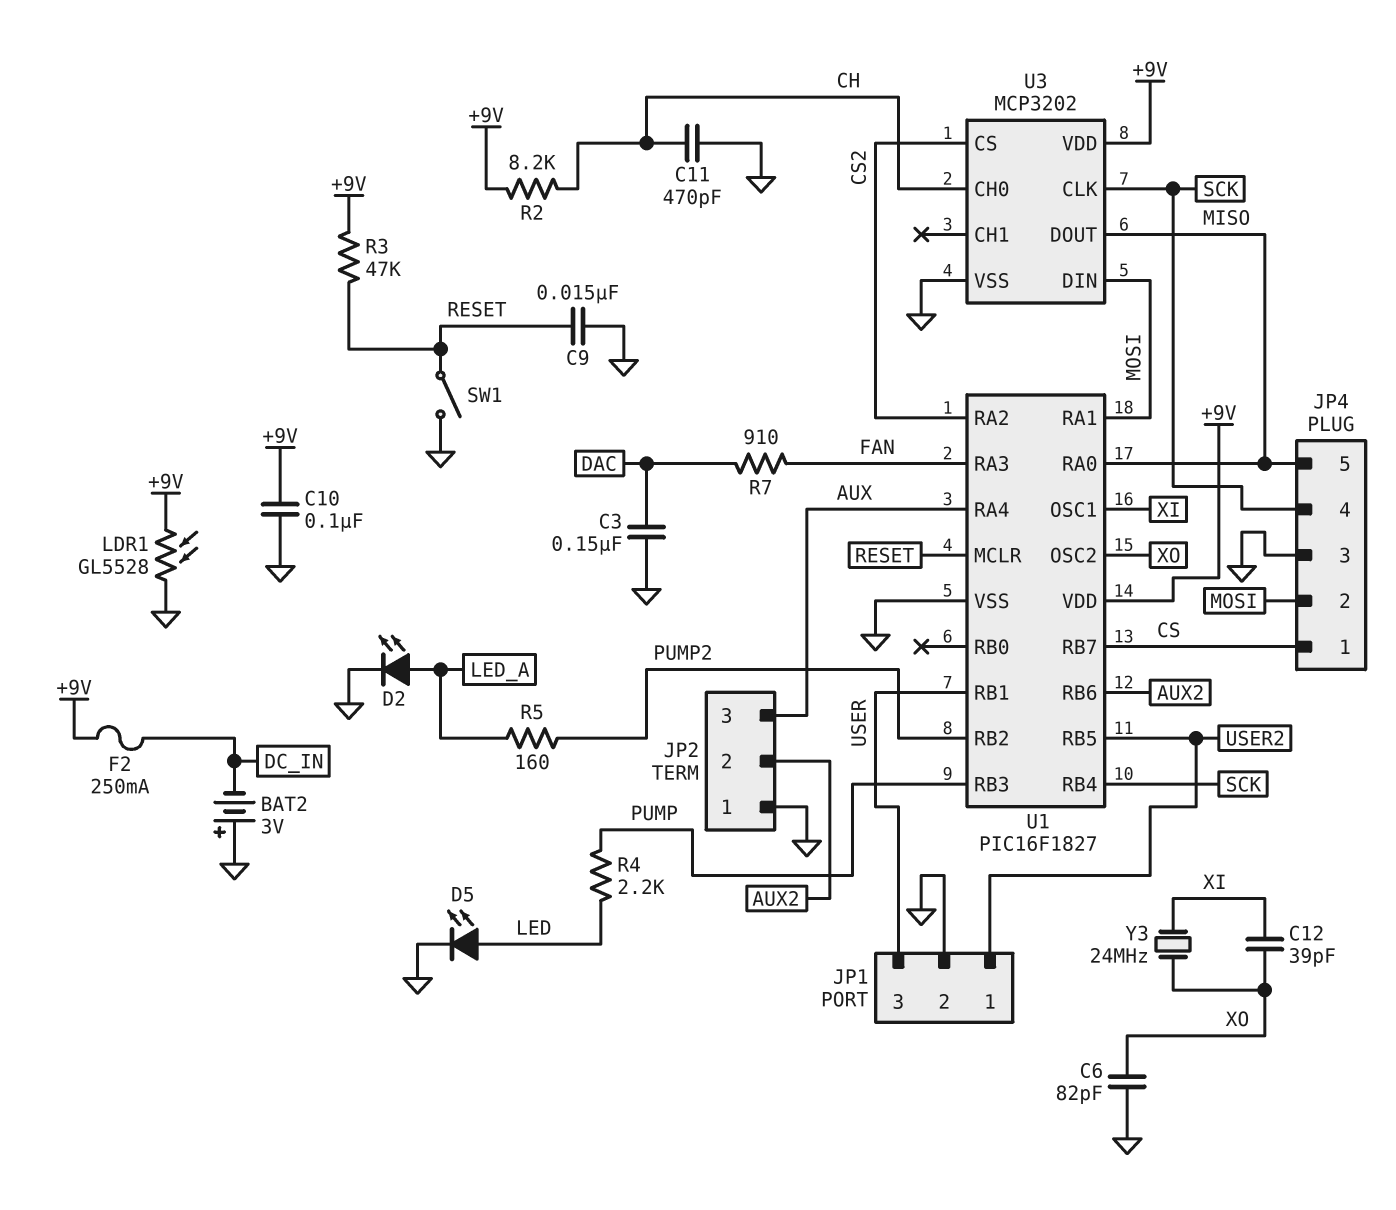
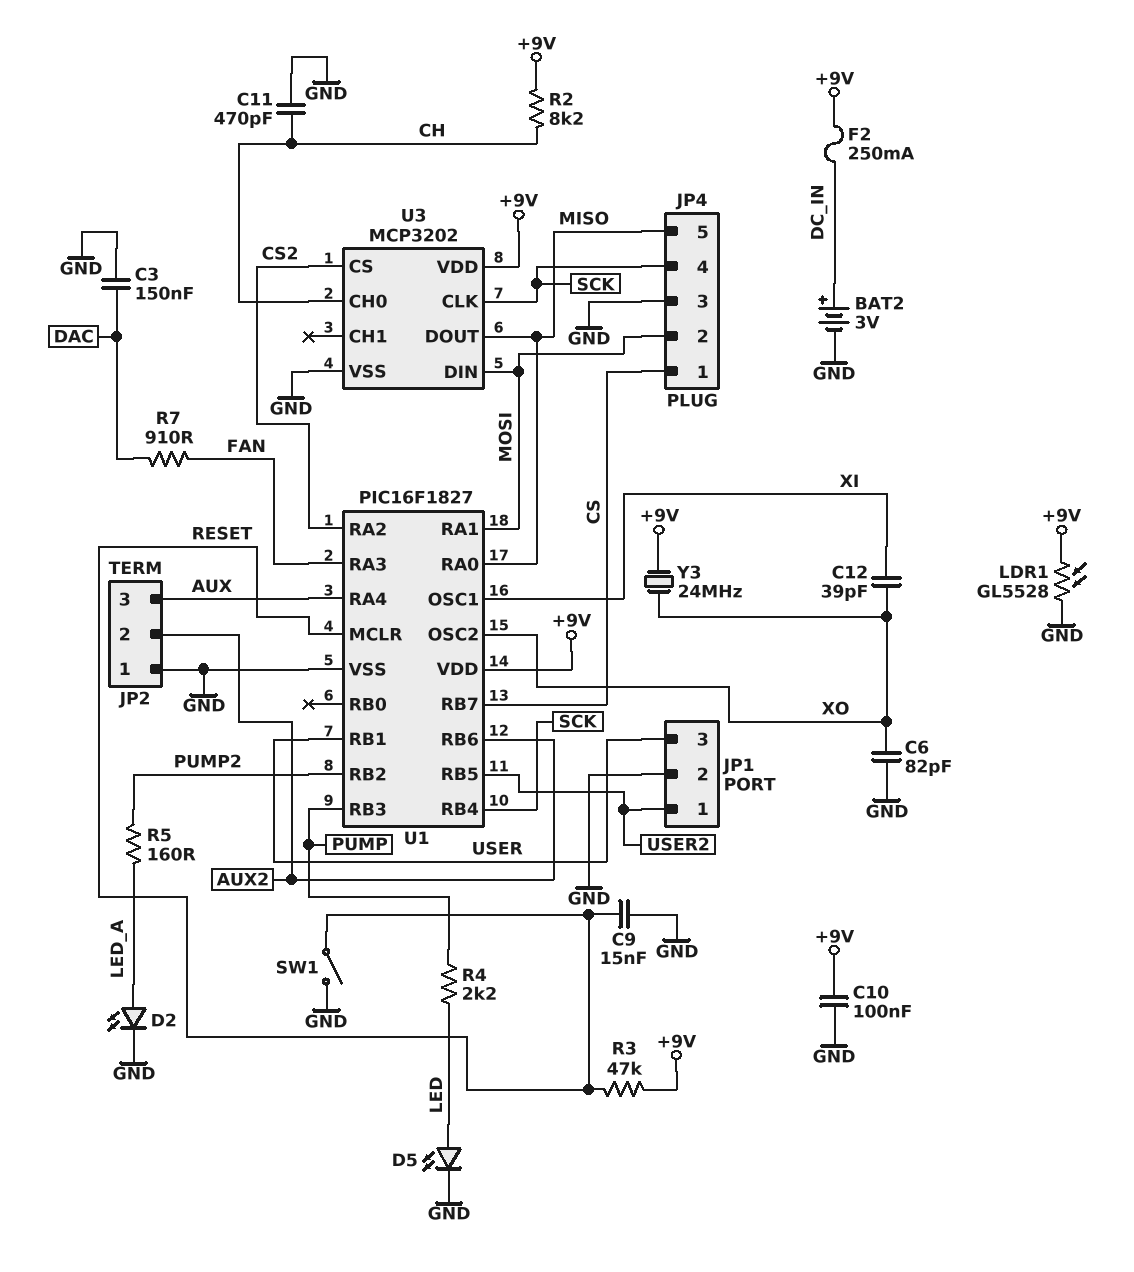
BAT2: 3V (plus GND, minus DC_IN) -> 3V (plus DC_IN, minus GND)
Y3: 24MHz (XI, XO) -> 24MHz (+9V, XO)

